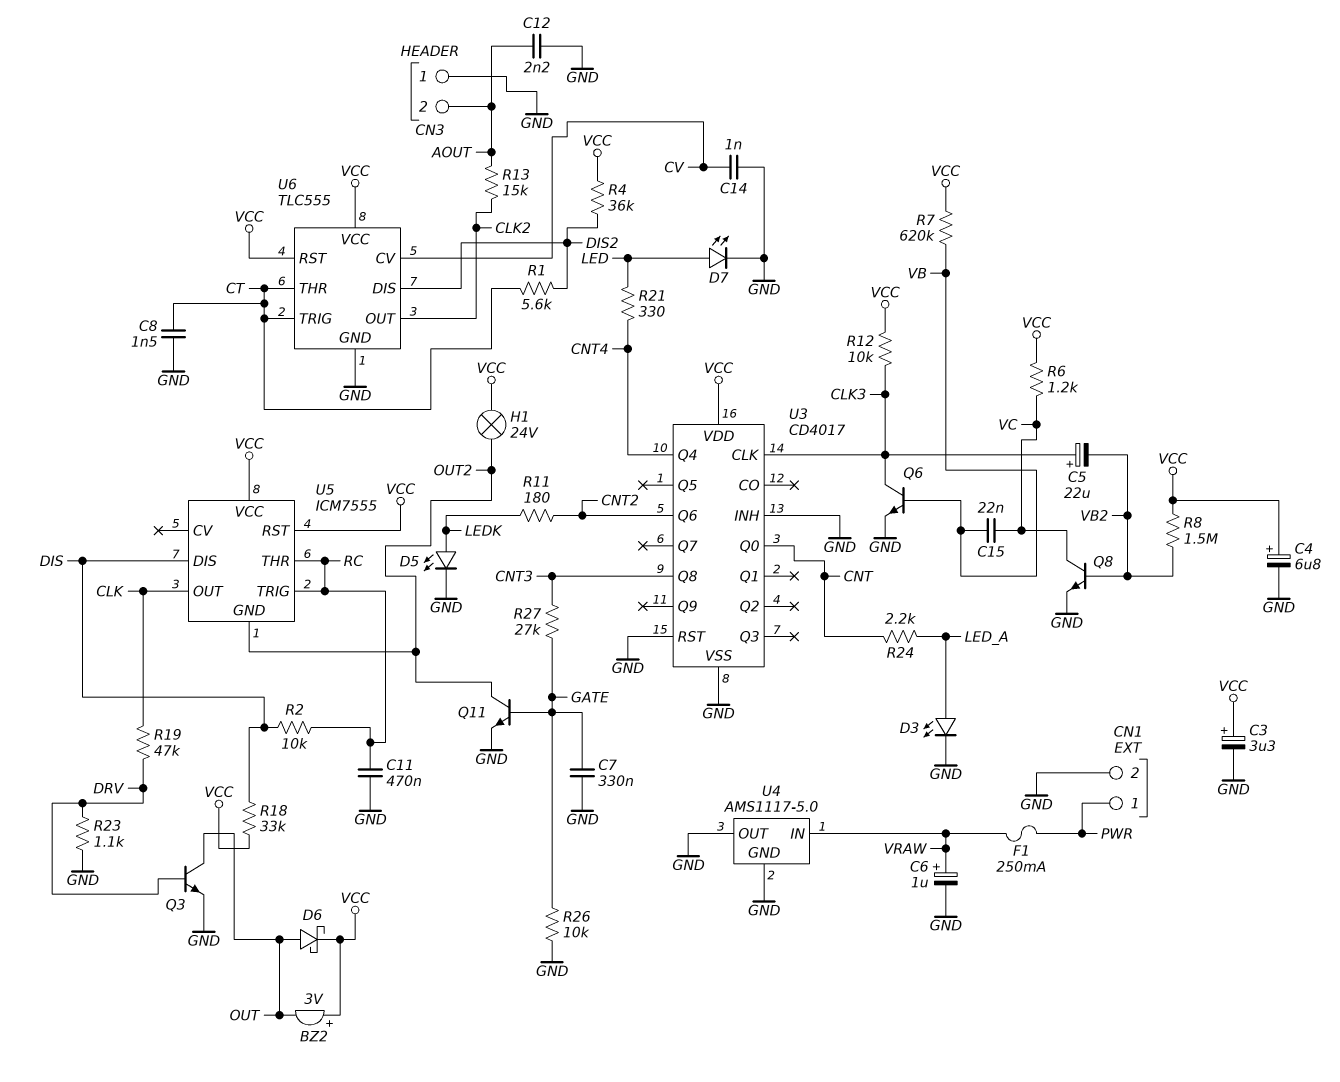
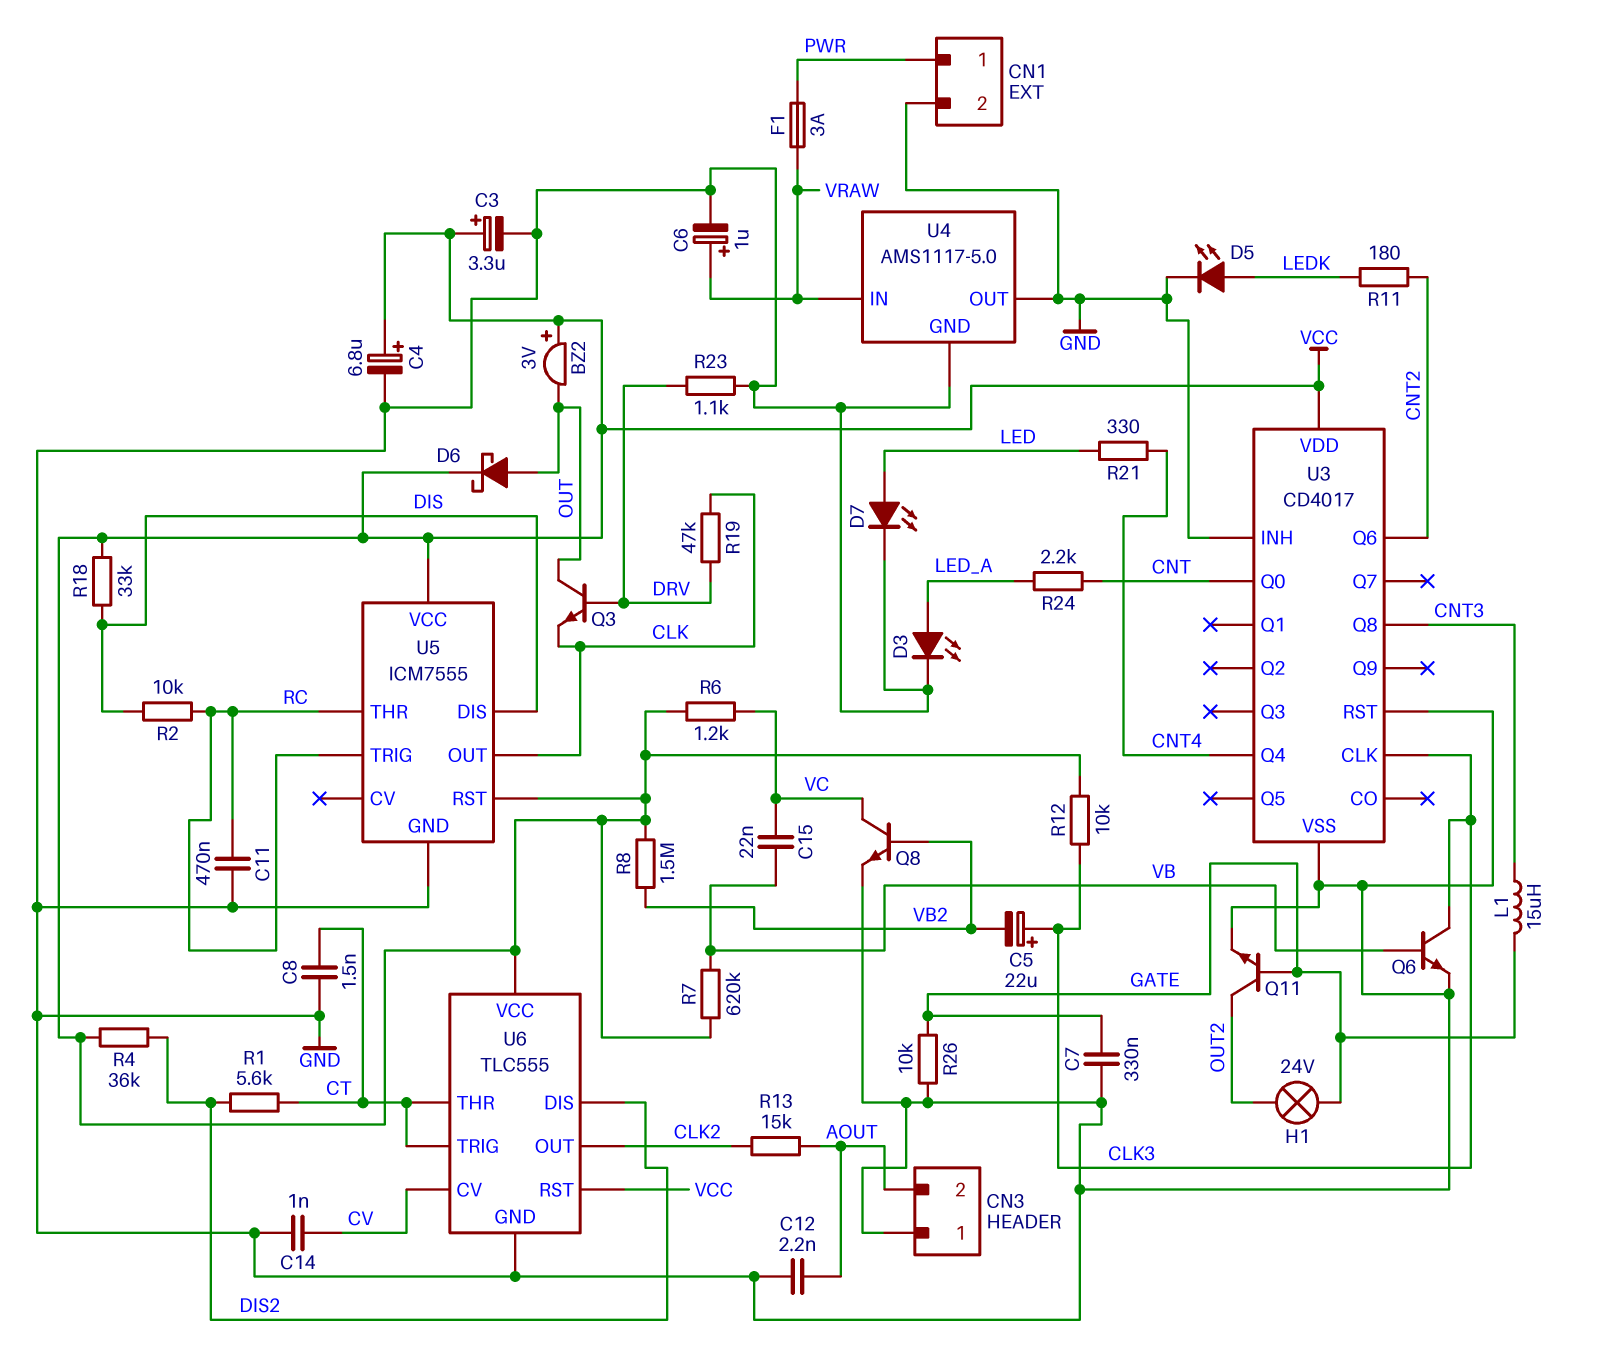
F1: 250mA (PWR, VRAW) -> 3A (PWR, VRAW)
H1: lamp 24V (OUT2, VCC) -> lamp 24V (GATE, OUT2)
L1: none -> 15uH (CNT3, GATE)
Q3: NPN (B DRV, C OUT, E GND) -> NPN (B DRV, C OUT, E CLK)
R27: 27k (CNT3, GATE) -> none
U5 pin GND: OUT2 -> GND

